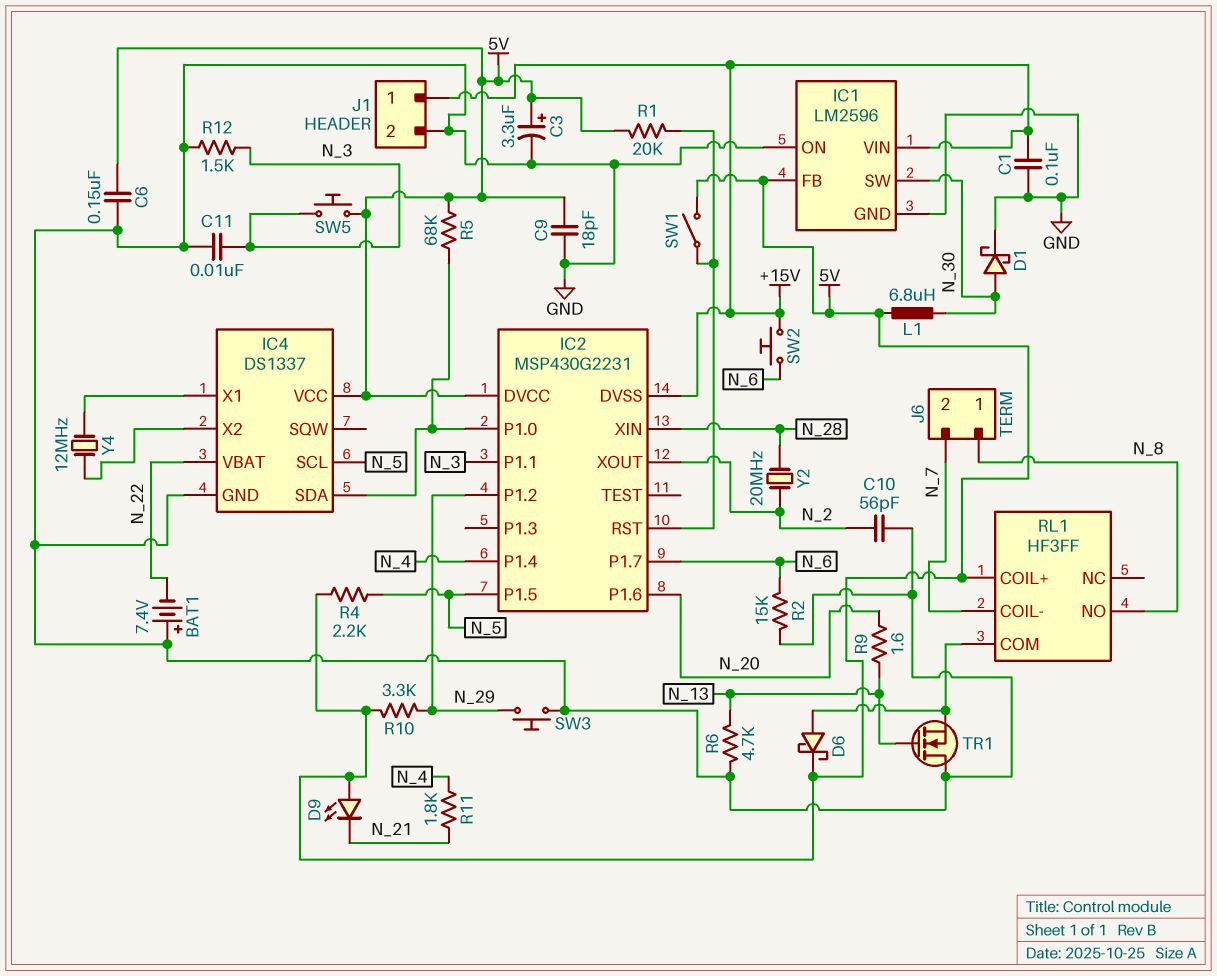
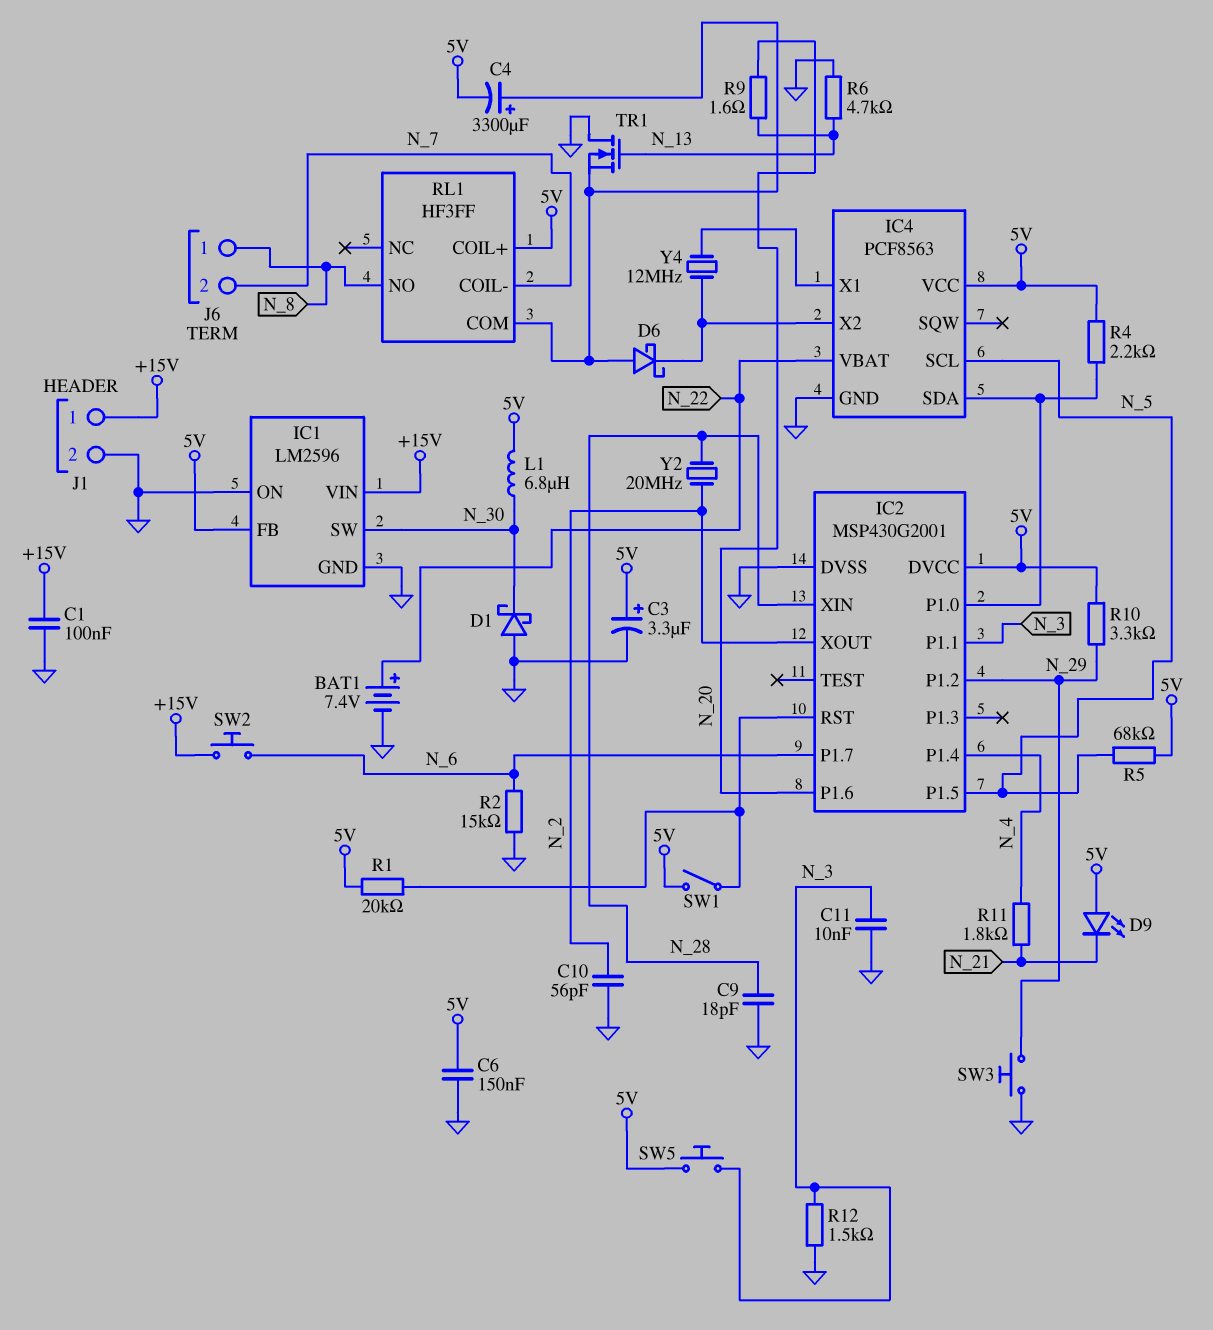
BAT1: 7.4V (plus GND, minus N_22) -> 7.4V (plus N_22, minus GND)
C4: none -> 3300uF (plus RL1/COM, minus 5V)
C9: 18pF (5V, GND) -> 18pF (GND, N_28)
D1: schottky (A N_30, K GND) -> schottky (A GND, K N_30)
D6: schottky (A RL1/COM, K 5V) -> schottky (A RL1/COM, K IC4/X2)
IC2: MSP430G2231 -> MSP430G2001
IC2 pin DVSS: +15V -> GND
IC4: DS1337 -> PCF8563
R4: 2.2k (5V, N_5) -> 2.2k (5V, IC2/P1.0)
R5: 68k (5V, IC2/P1.0) -> 68k (5V, N_5)

